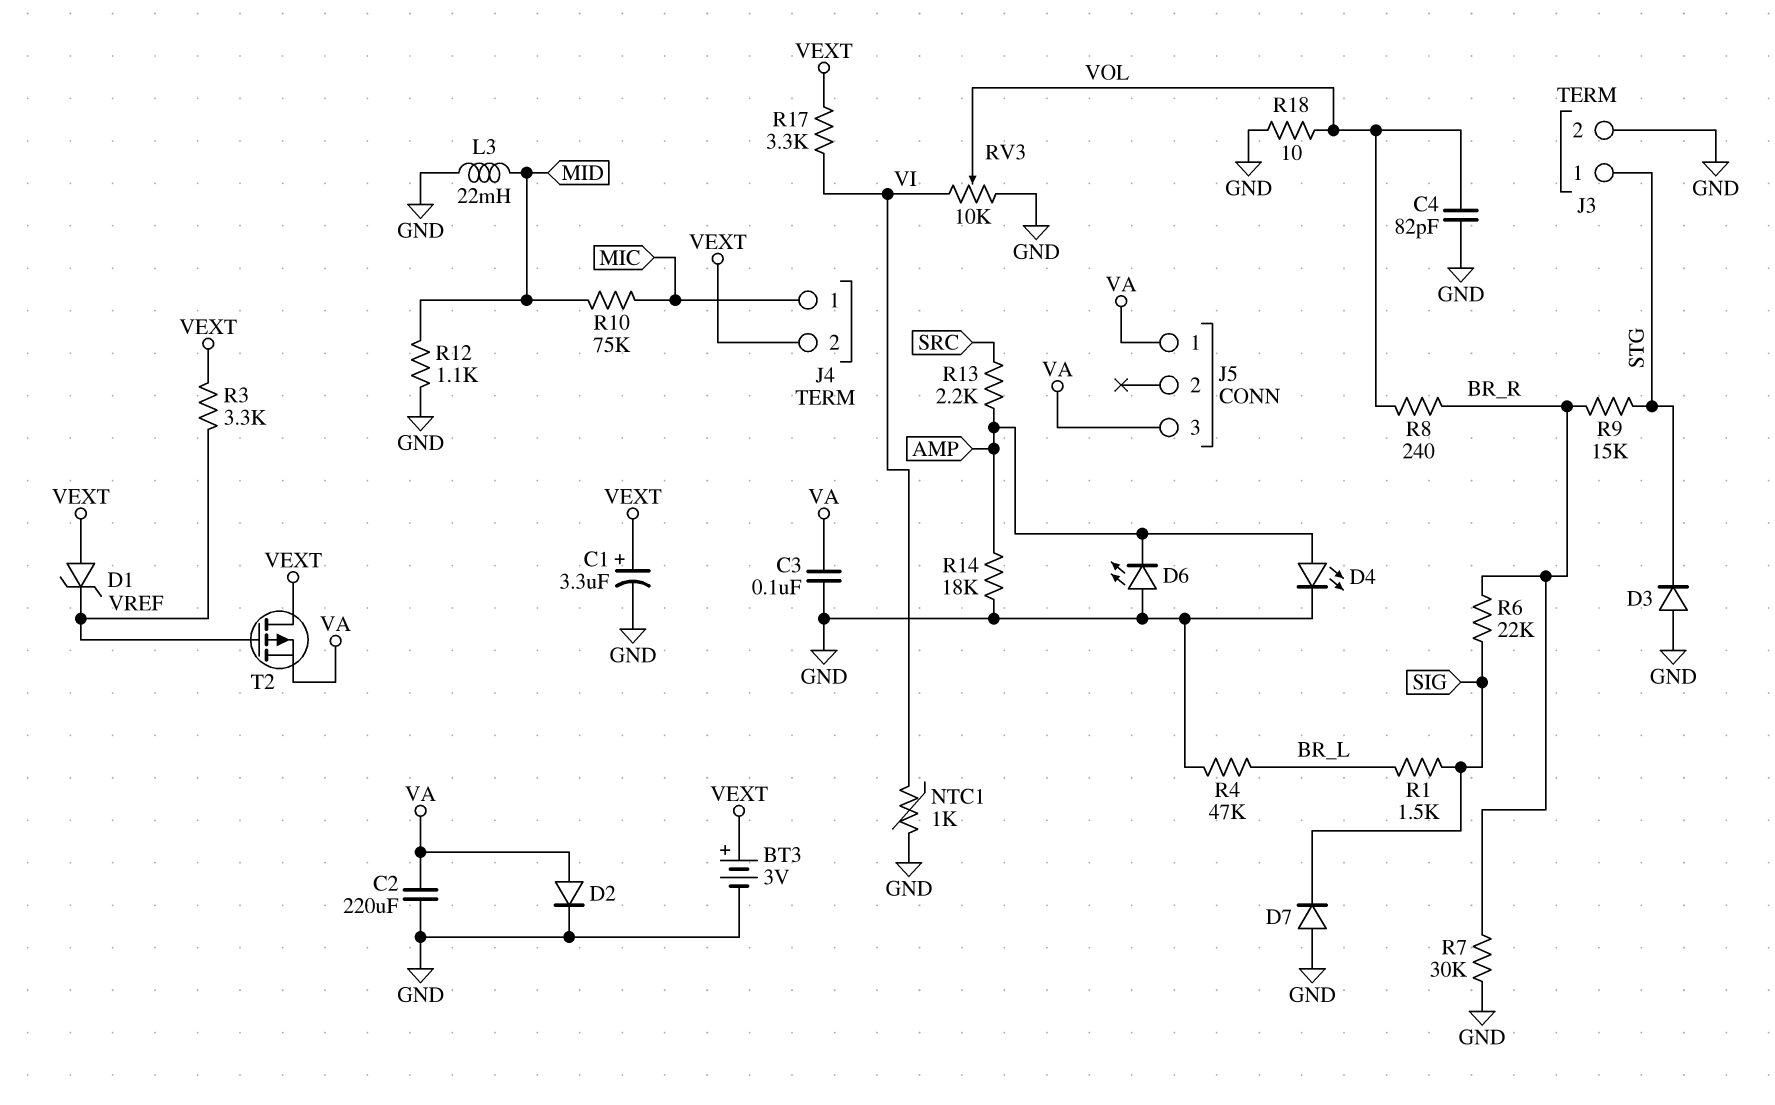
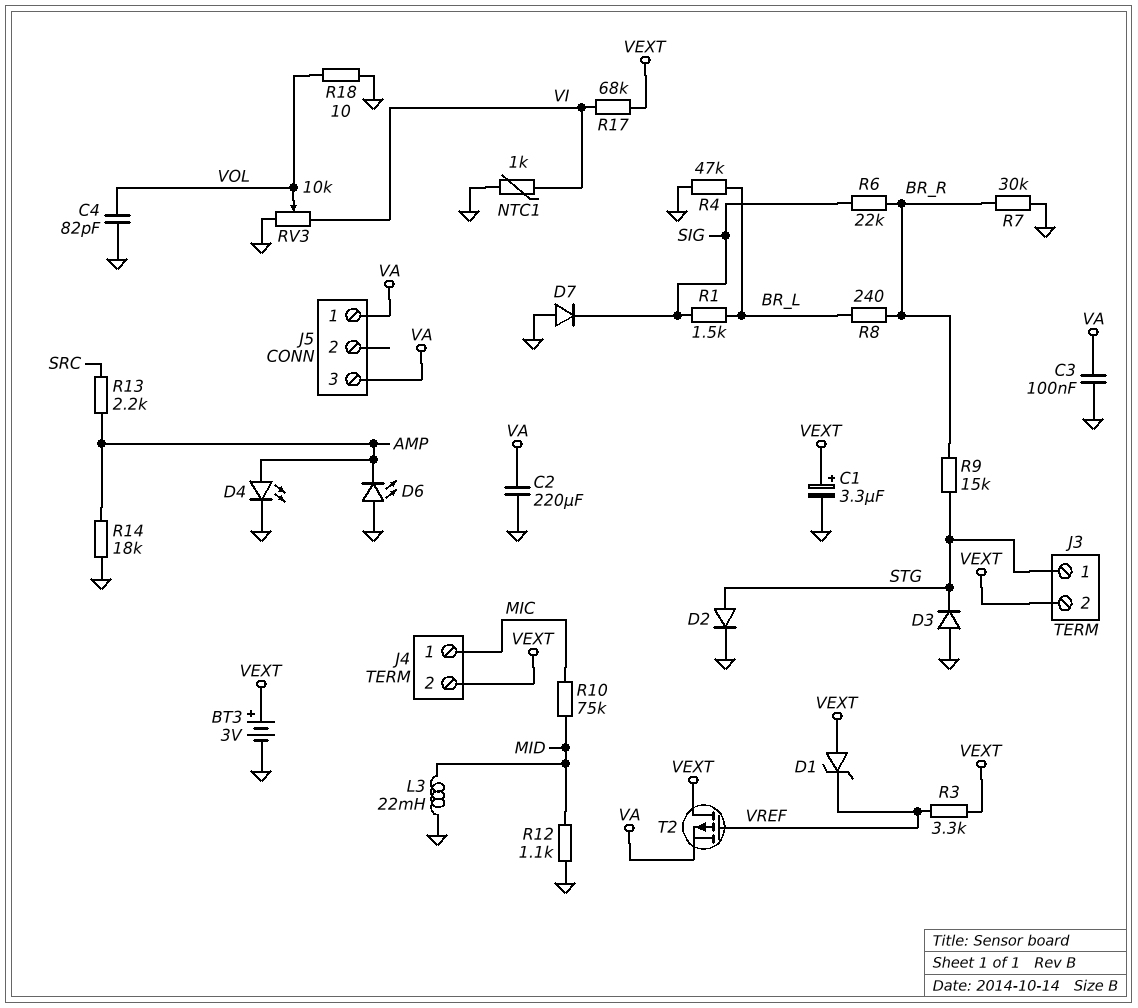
D2: diode (A VA, K GND) -> diode (A STG, K GND)
J3 pin 2: GND -> VEXT
R8: 240 (BR_R, VOL) -> 240 (BR_L, BR_R)
R17: 3.3k (VEXT, VI) -> 68k (VEXT, VI)

